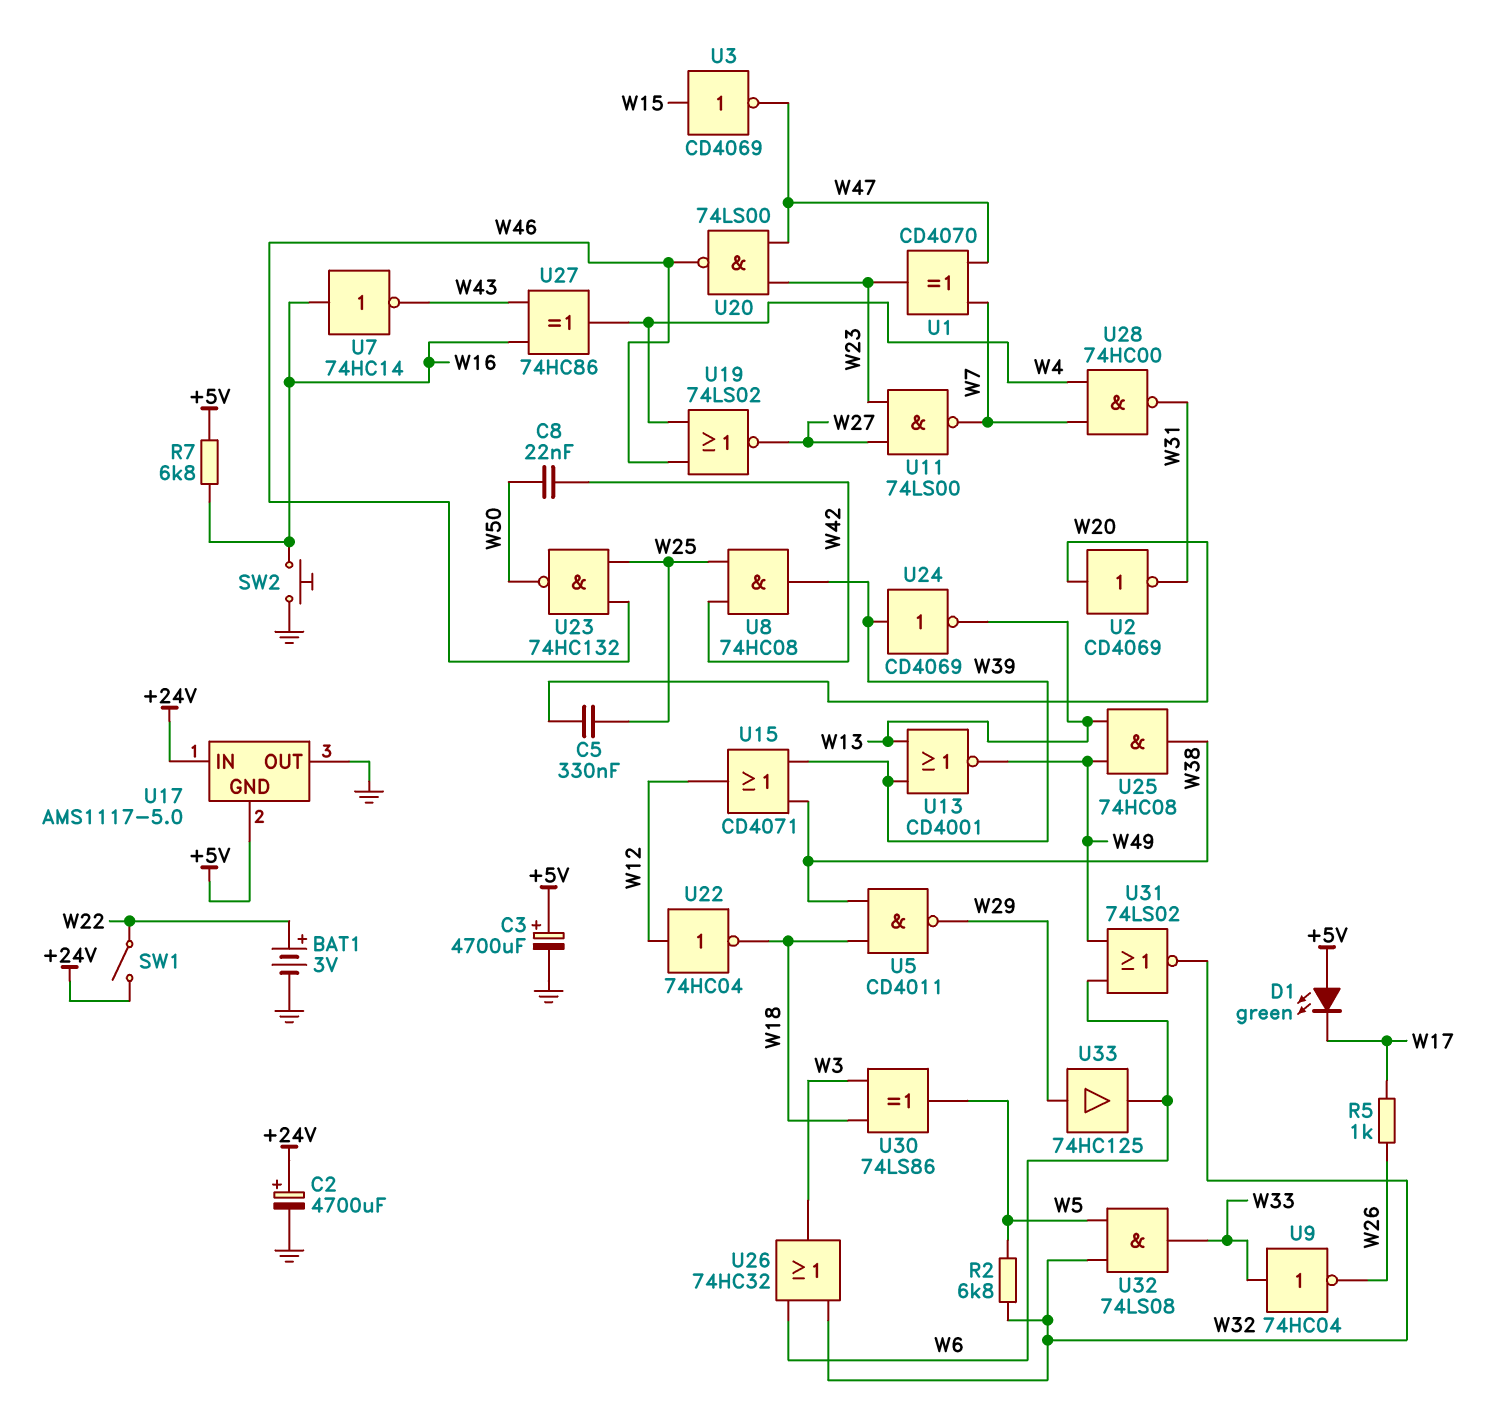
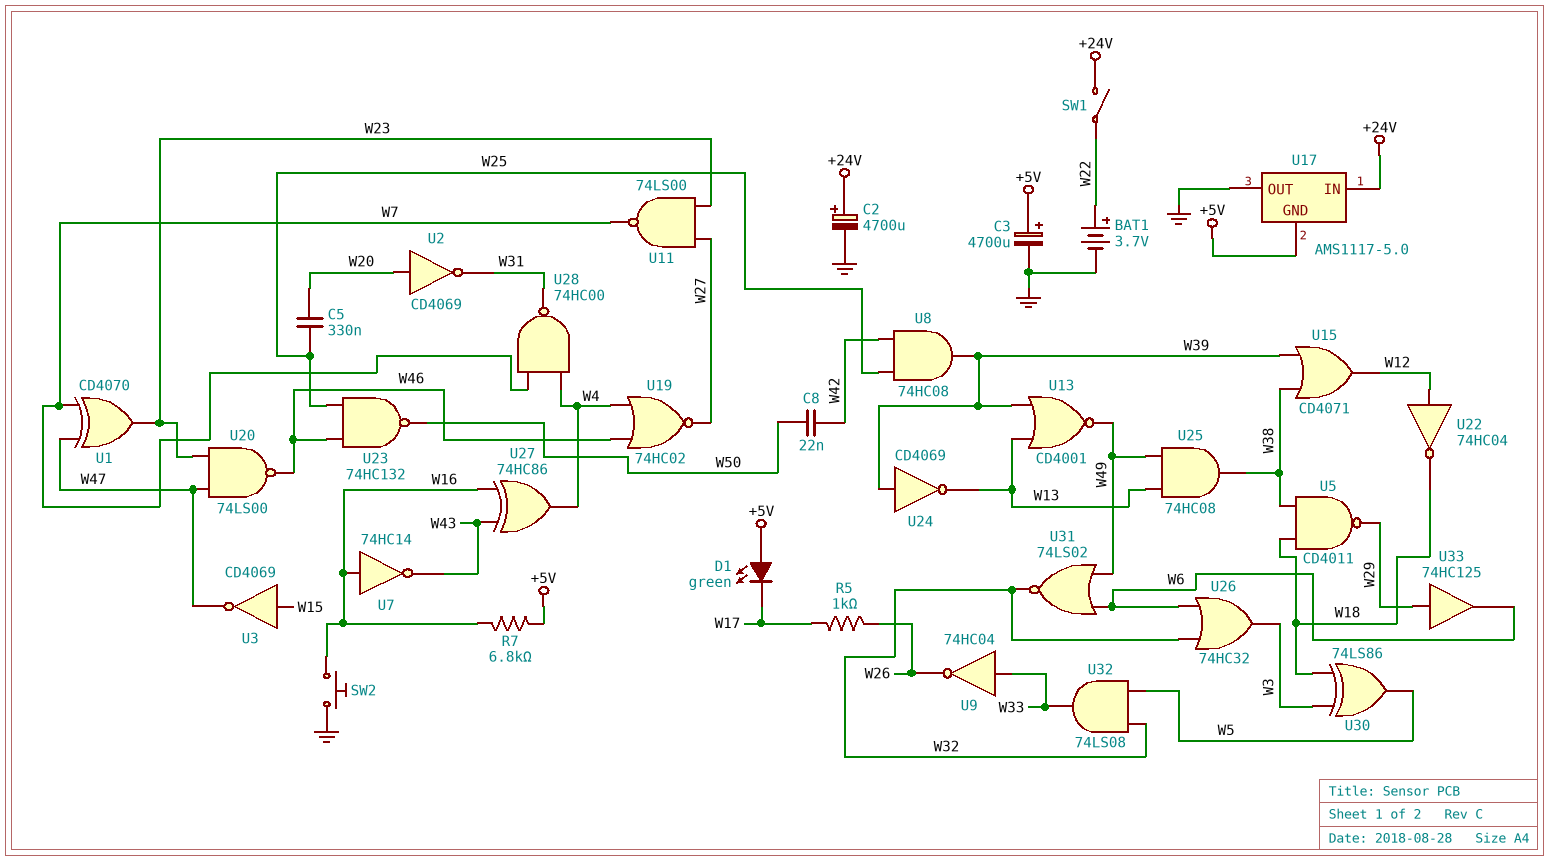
BAT1: 3V (plus W22, minus GND) -> 3.7V (plus W22, minus GND)
R2: 6.8k (W5, W32) -> none
U19: NOR 74LS02 (in W4, in W46, out W27) -> NOR 74HC02 (in W4, in W46, out W27)

